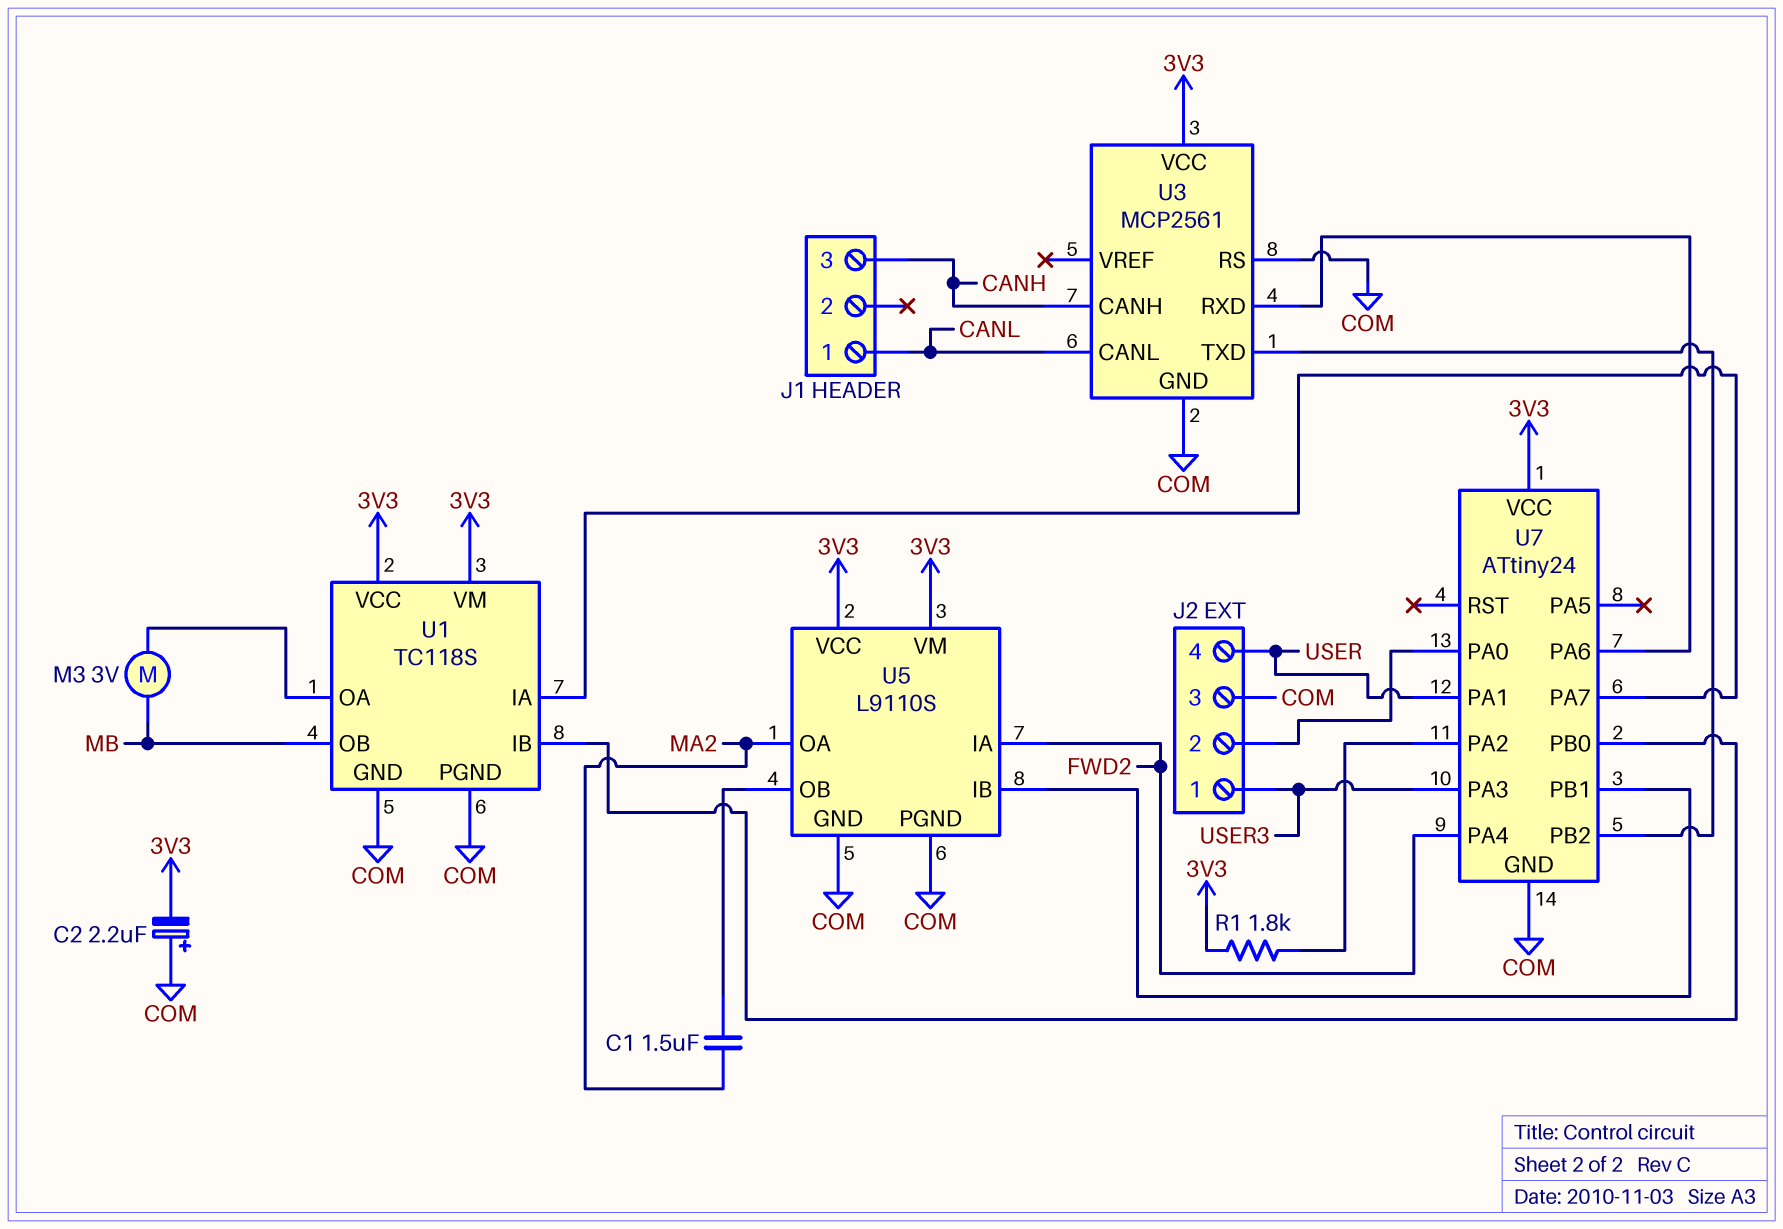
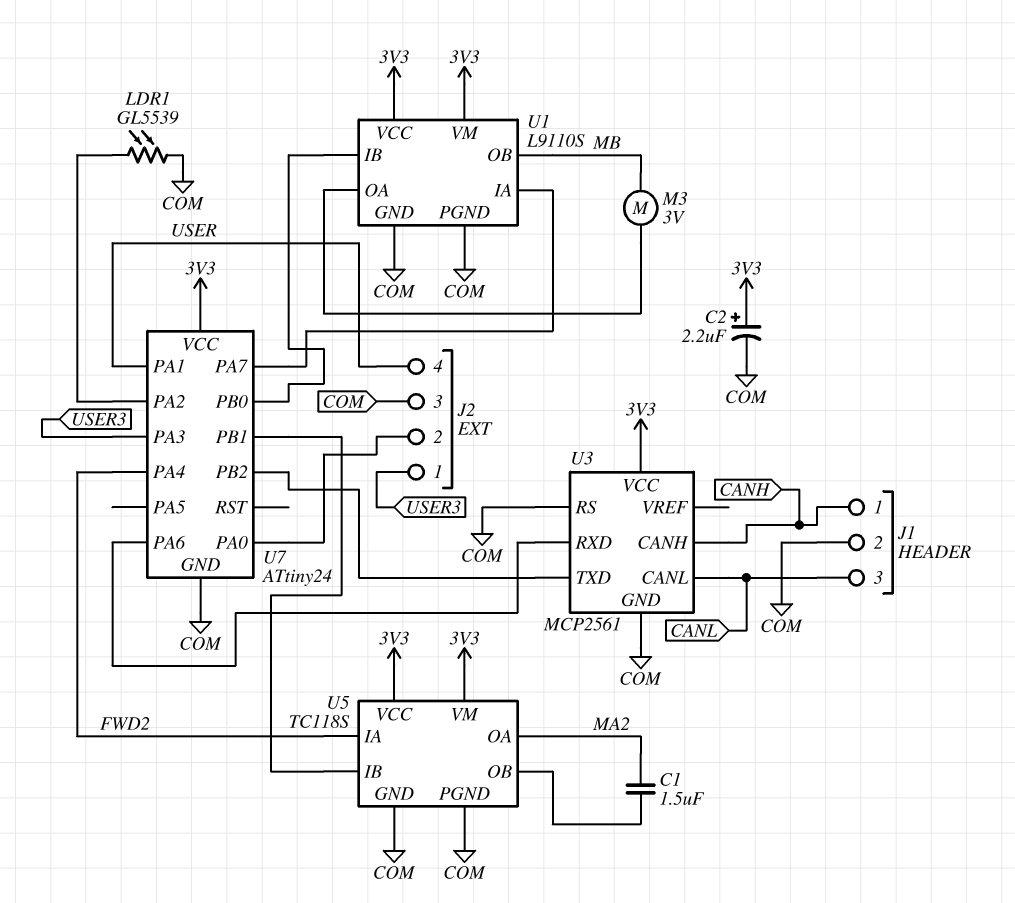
C2: 2.2uF (plus COM, minus 3V3) -> 2.2uF (plus 3V3, minus COM)
J1 pin 1: CANL -> CANH
J1 pin 2: none -> COM
J1 pin 3: CANH -> CANL
LDR1: none -> GL5539 (COM, U7/PA2)
R1: 1.8k (3V3, U7/PA2) -> none
U1: TC118S -> L9110S
U5: L9110S -> TC118S

